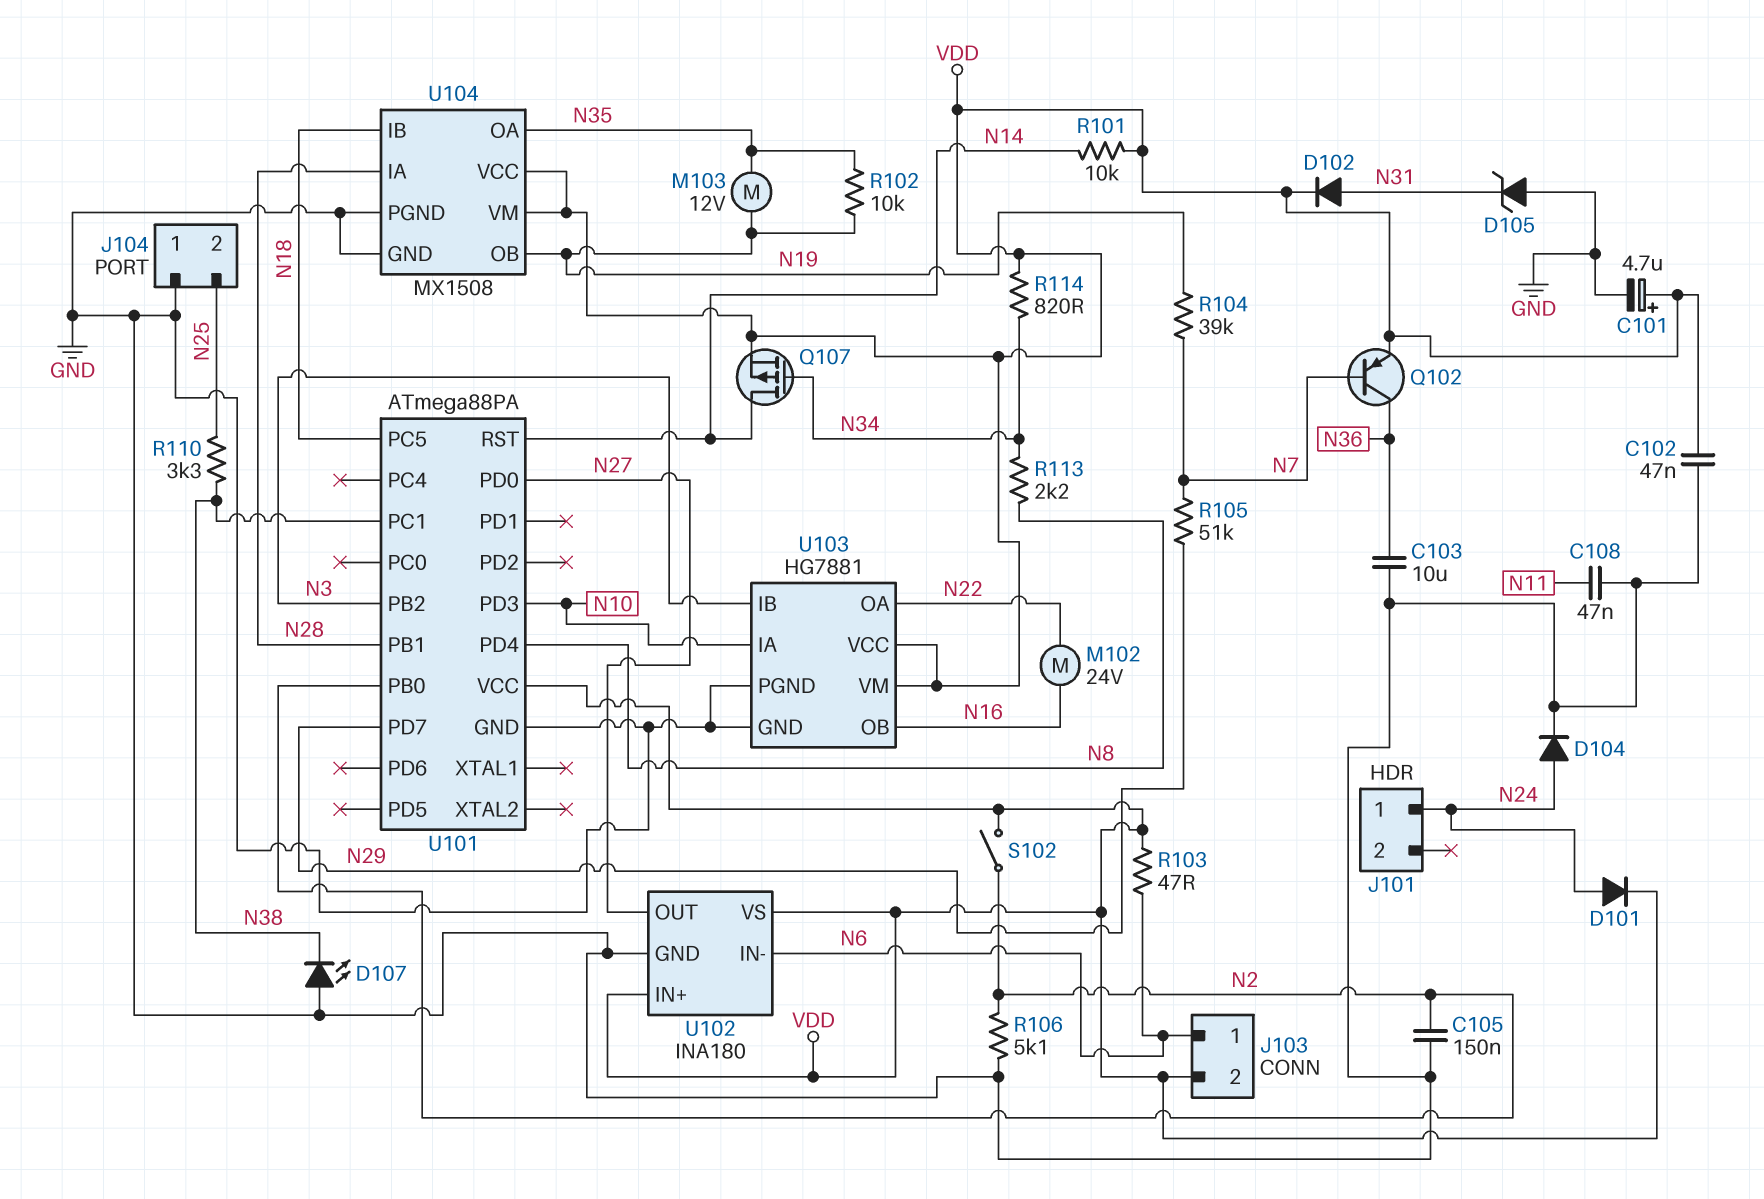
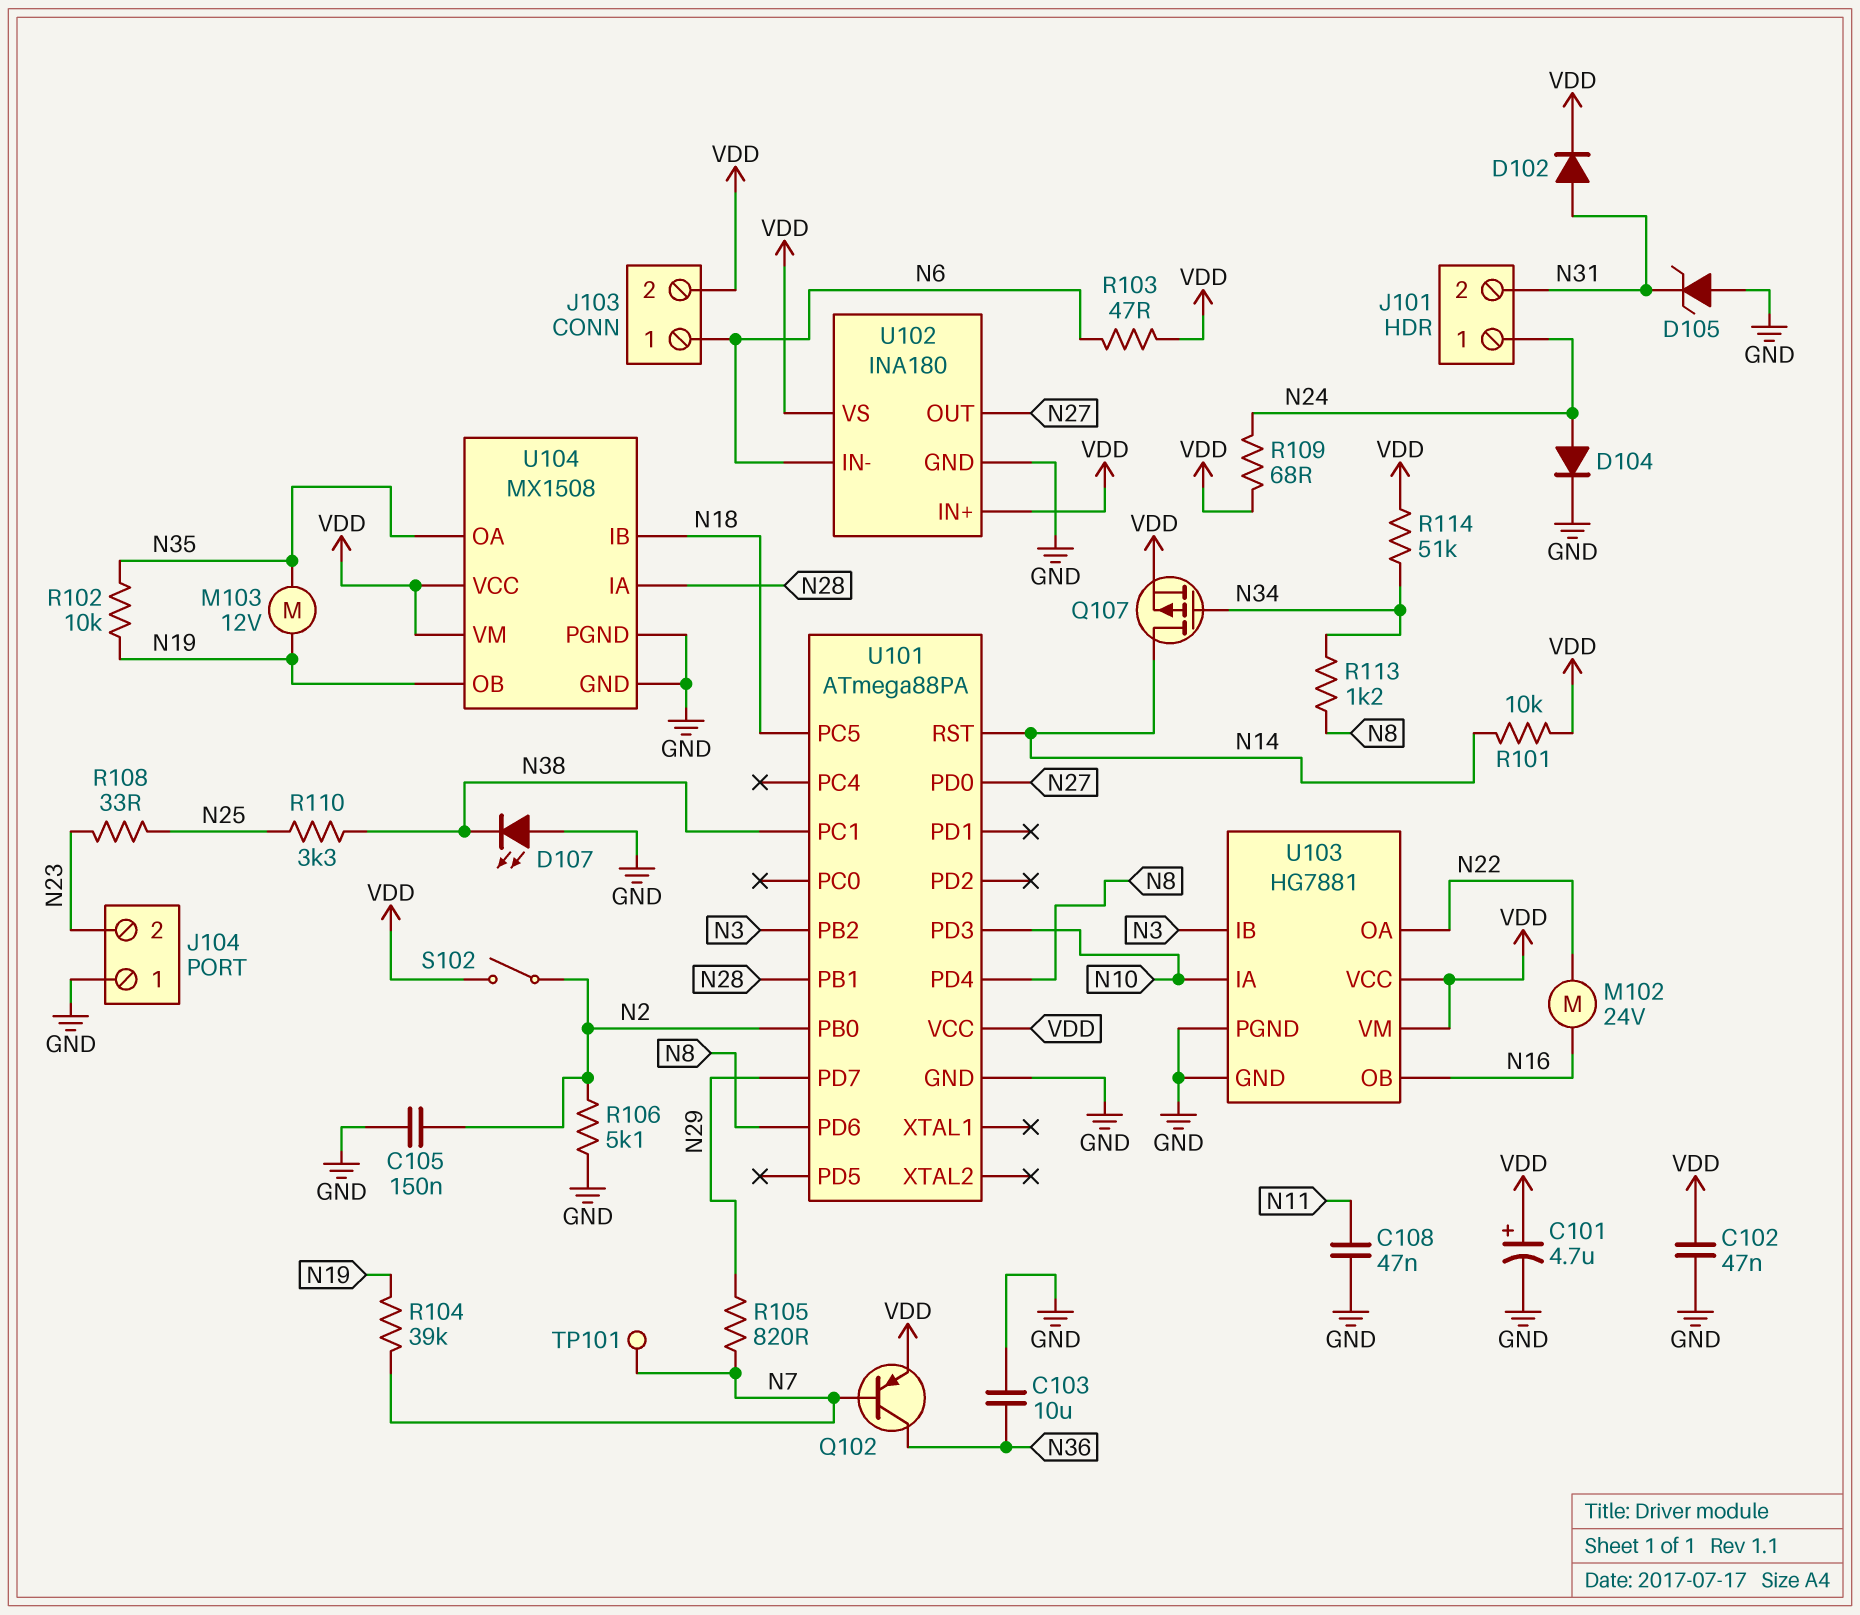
D101: diode (A N24, K VDD) -> none
J101 pin 2: none -> N31
J104 pin 2: N25 -> N23
R105: 51k (N7, N29) -> 820 (N7, N29)
R108: none -> 33 (N23, N25)
R109: none -> 68 (N24, VDD)
R113: 2.2k (N8, N34) -> 1.2k (N8, N34)
R114: 820 (N34, VDD) -> 51k (N34, VDD)
TP101: none -> test point (N7)
U101 pin PD6: none -> N8

